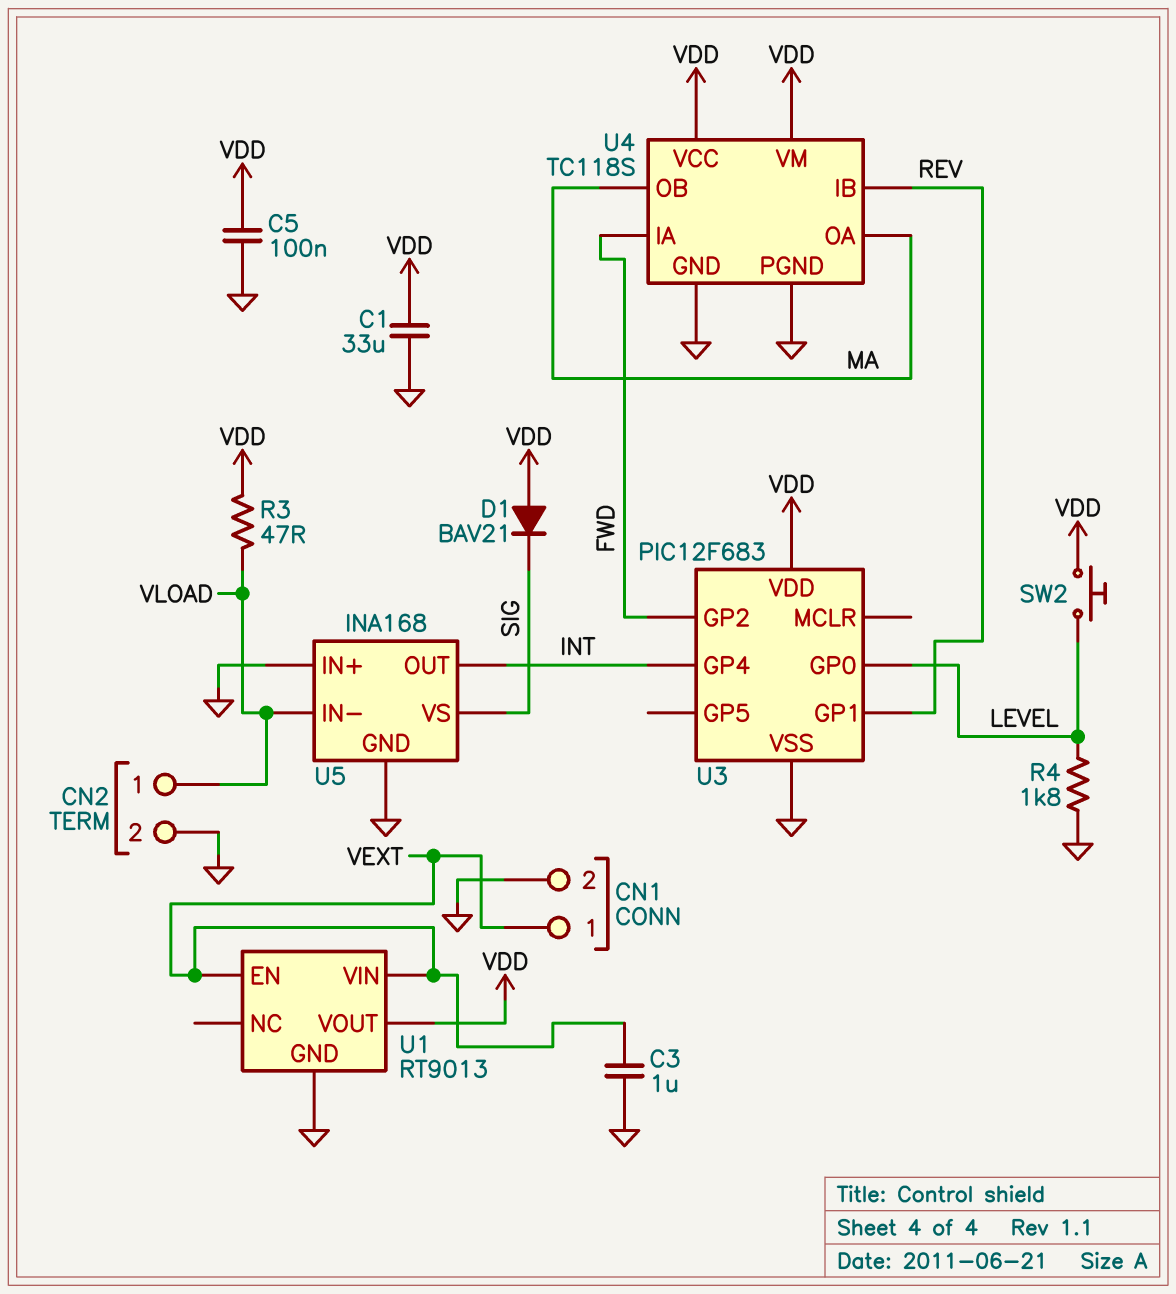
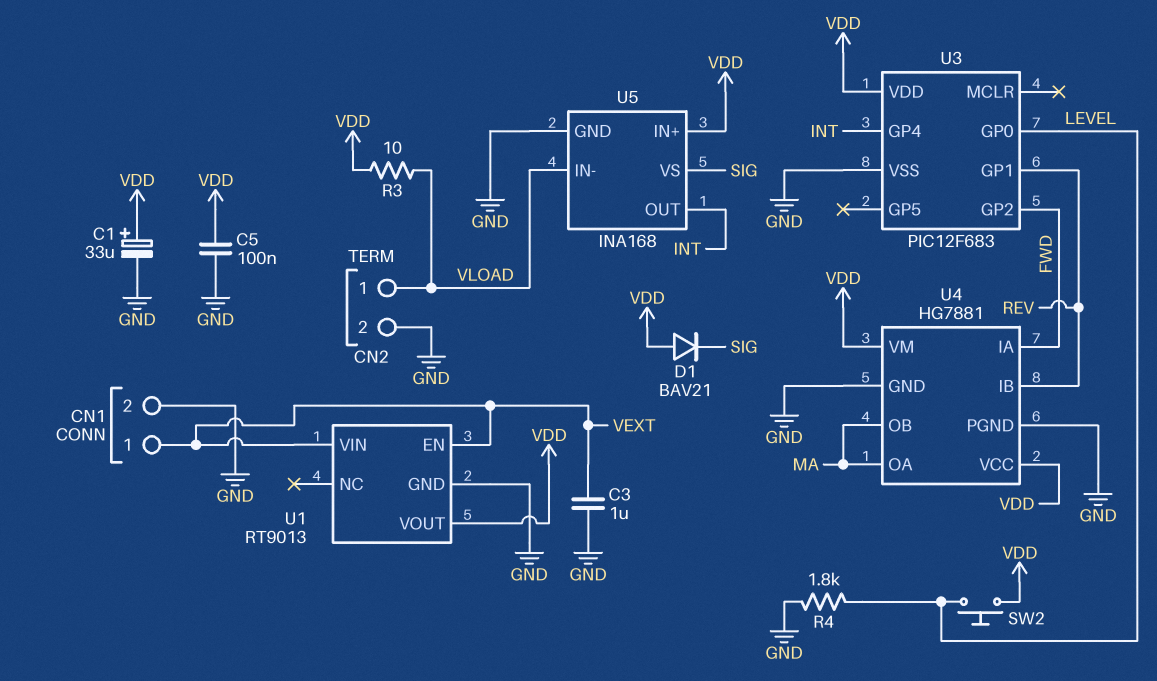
C1: 33uF (GND, VDD) -> 33uF (plus VDD, minus GND)
R3: 47 (VDD, VLOAD) -> 10 (VDD, VLOAD)
U4: TC118S -> HG7881
U5 pin IN+: GND -> VDD

